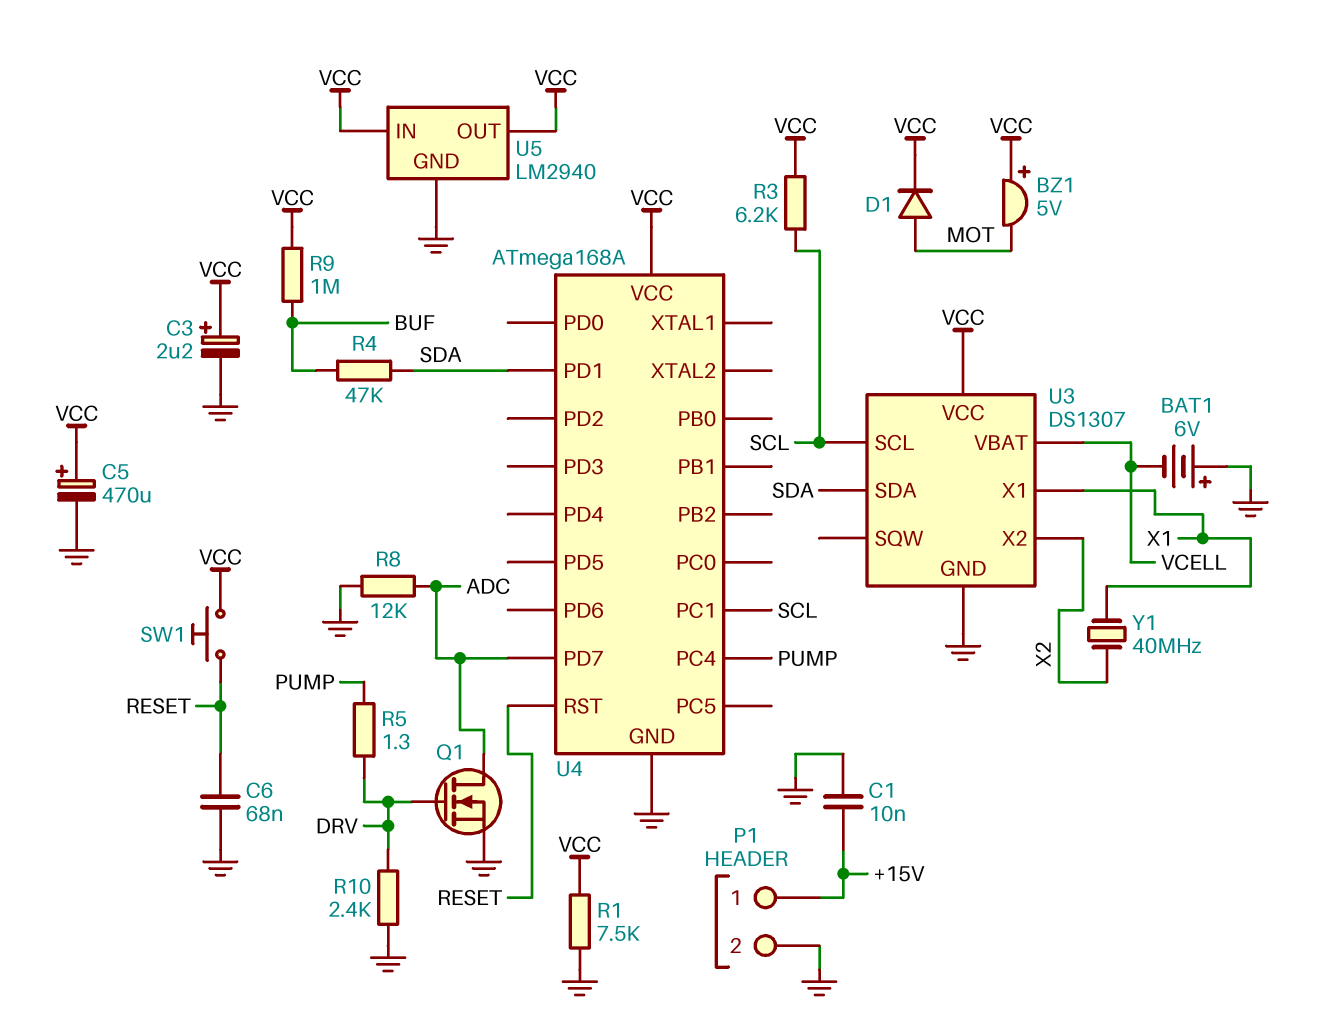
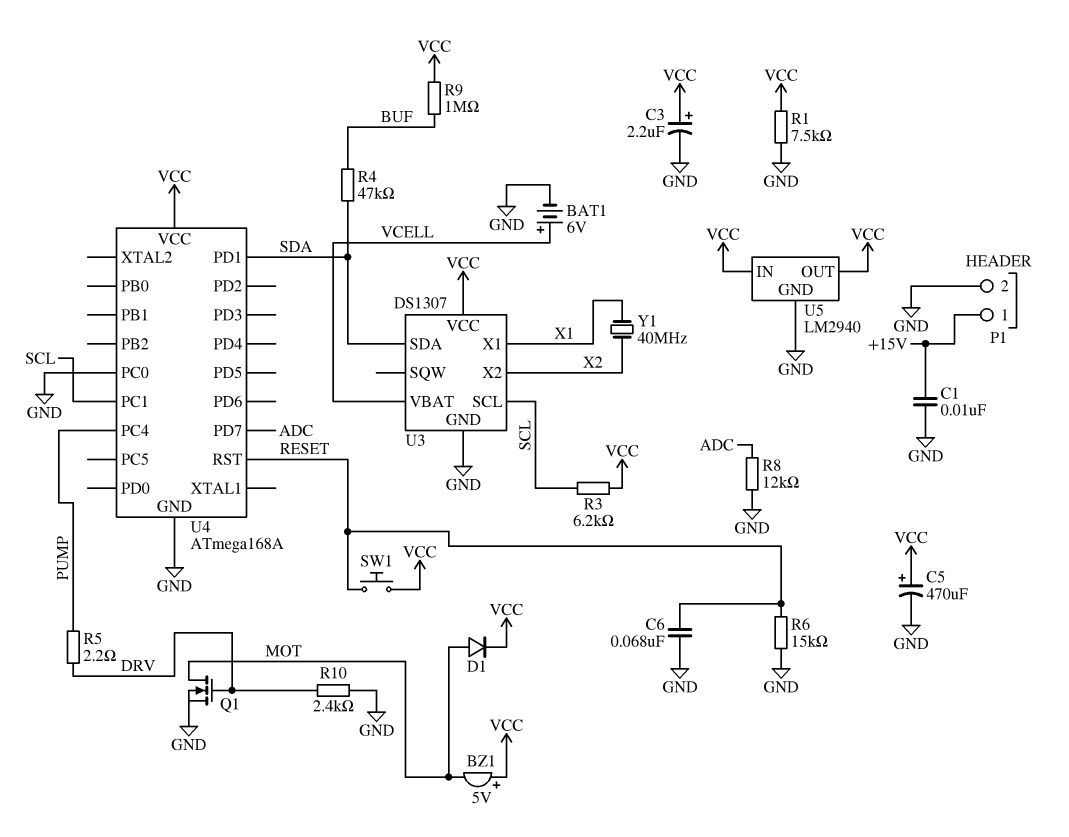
BAT1: 6V (plus GND, minus VCELL) -> 6V (plus VCELL, minus GND)
Q1: NMOS (G DRV, D ADC, S GND) -> NMOS (G DRV, D MOT, S GND)
R5: 1.3 (DRV, PUMP) -> 2.2 (DRV, PUMP)
R6: none -> 15k (GND, RESET)
U4 pin PC0: none -> GND

